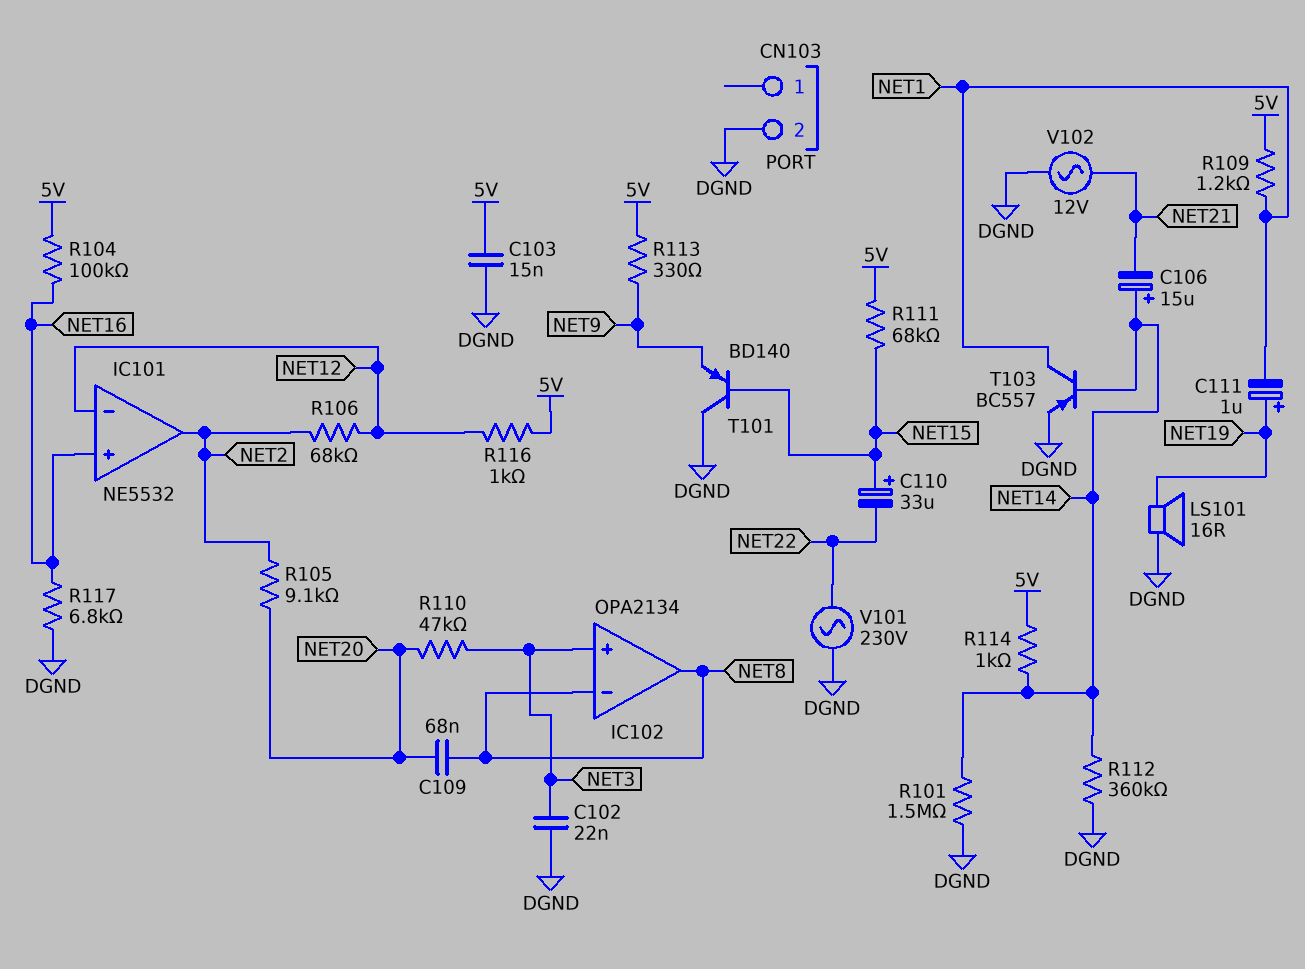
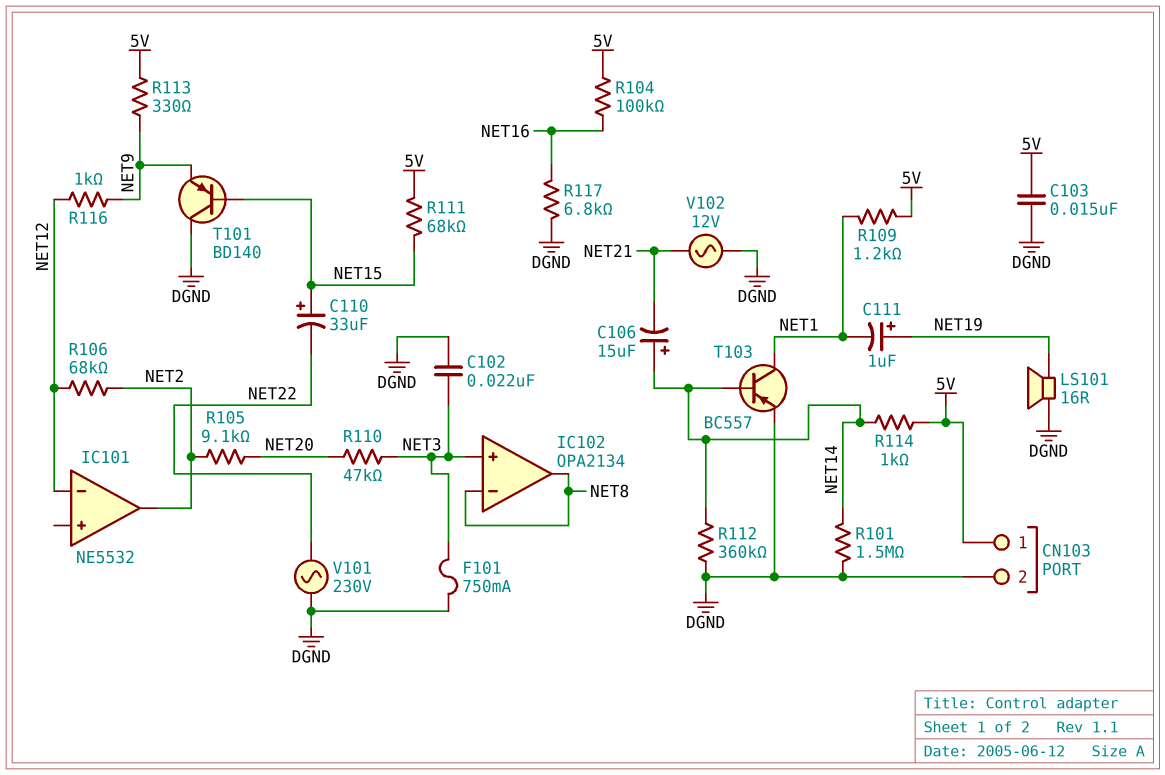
C109: 68nF (NET8, NET20) -> none
CN103 pin 1: none -> 5V
F101: none -> 750mA (DGND, NET3)
IC101 pin in+: NET16 -> none
R116: 1k (5V, NET12) -> 1k (NET9, NET12)

